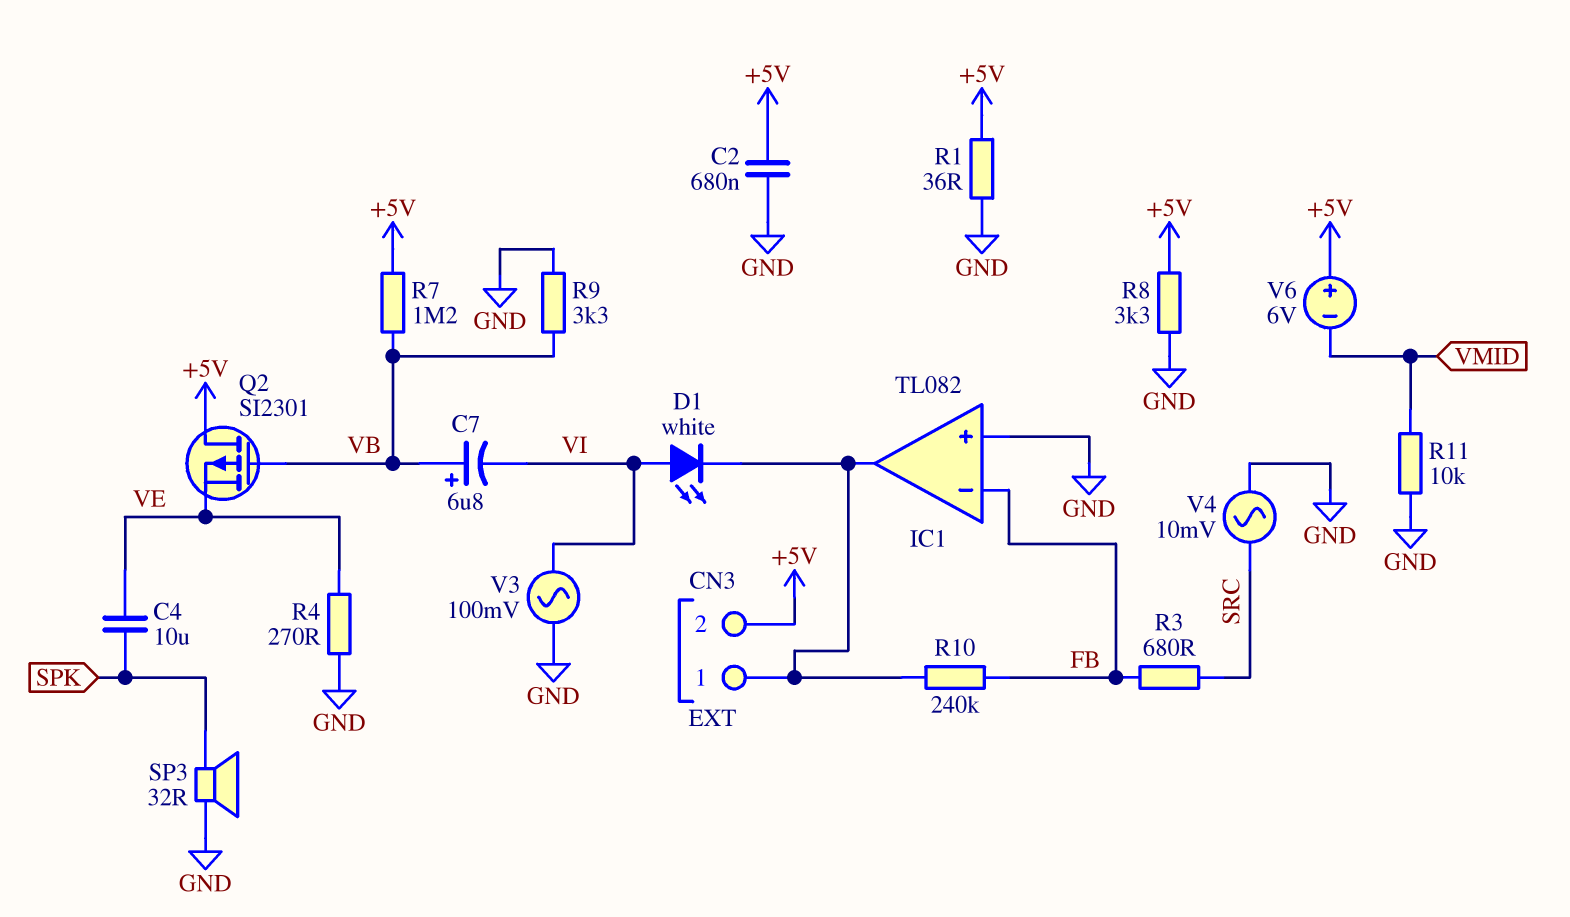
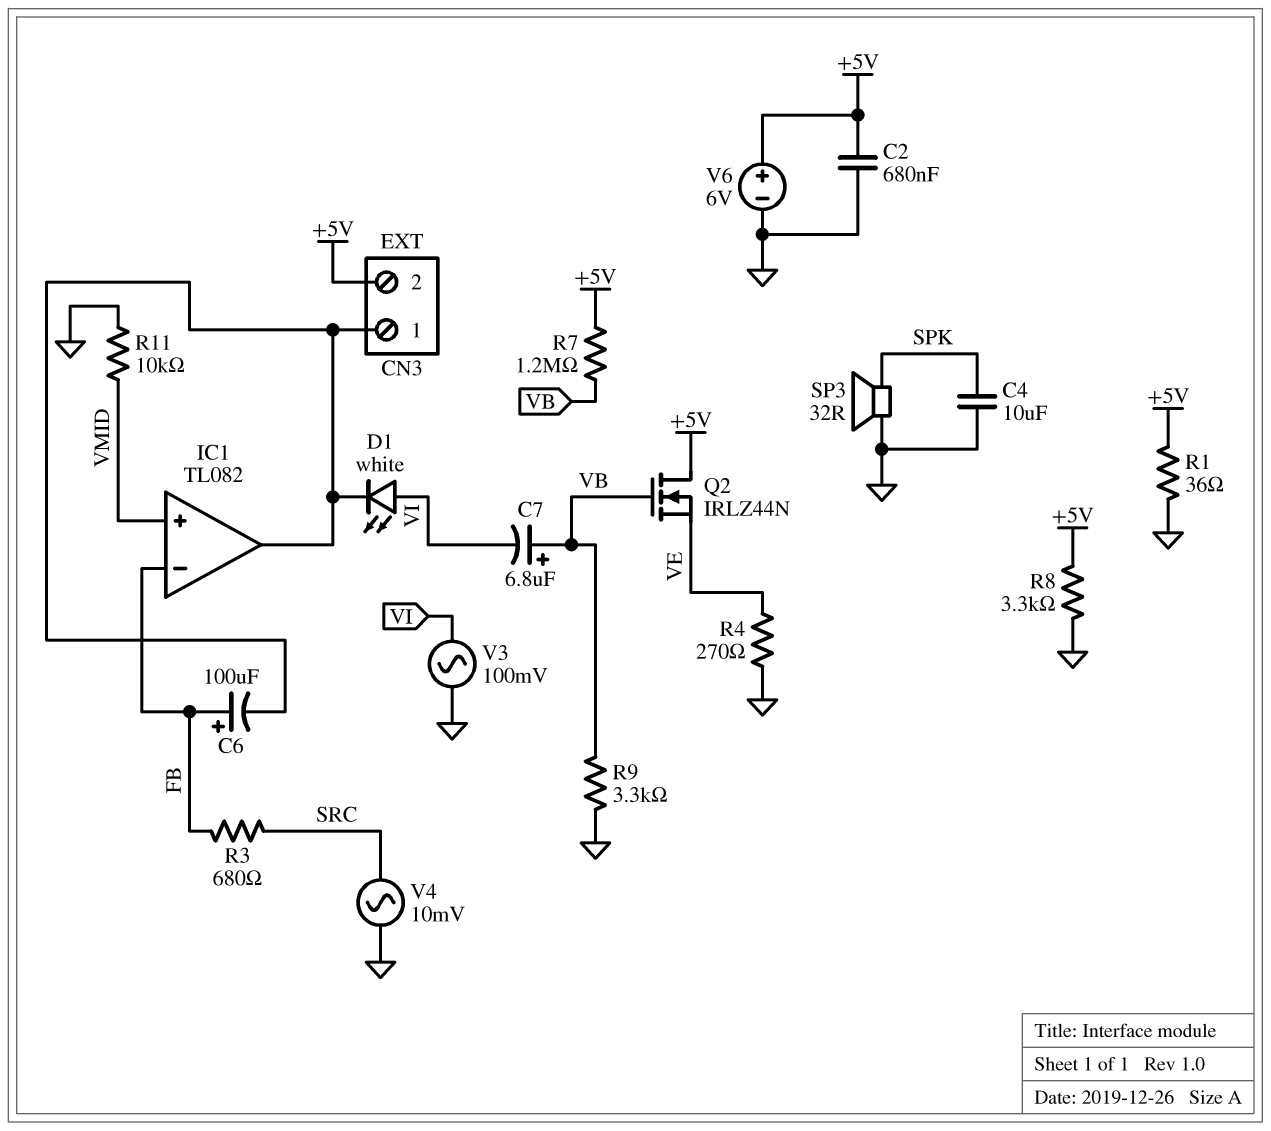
C4: 10uF (SPK, VE) -> 10uF (GND, SPK)
C6: none -> 100uF (plus FB, minus CN3/1)
IC1 pin in+: GND -> VMID
Q2: PMOS SI2301 (G VB, D +5V, S VE) -> NMOS IRLZ44N (G VB, D +5V, S VE)
R10: 240k (CN3/1, FB) -> none
V6: 6V (plus +5V, minus VMID) -> 6V (plus +5V, minus GND)

